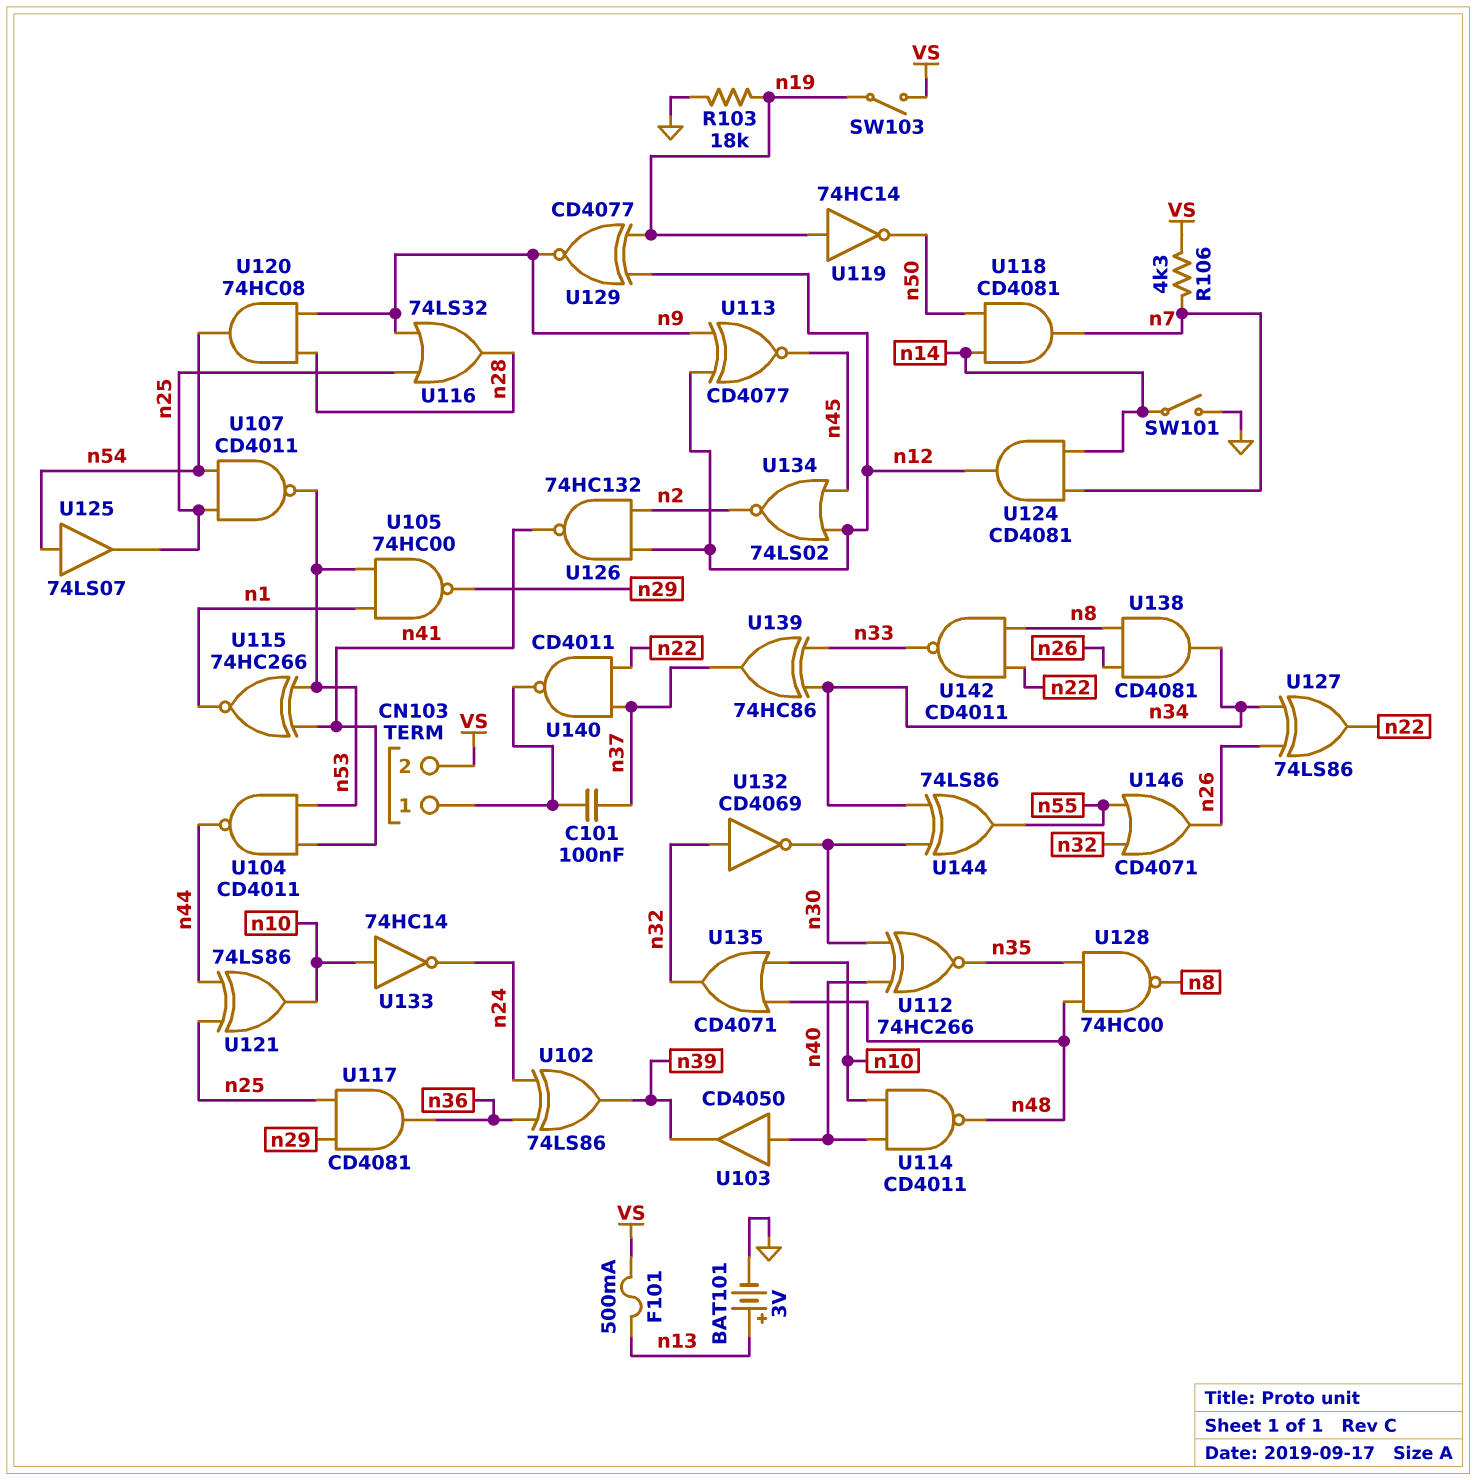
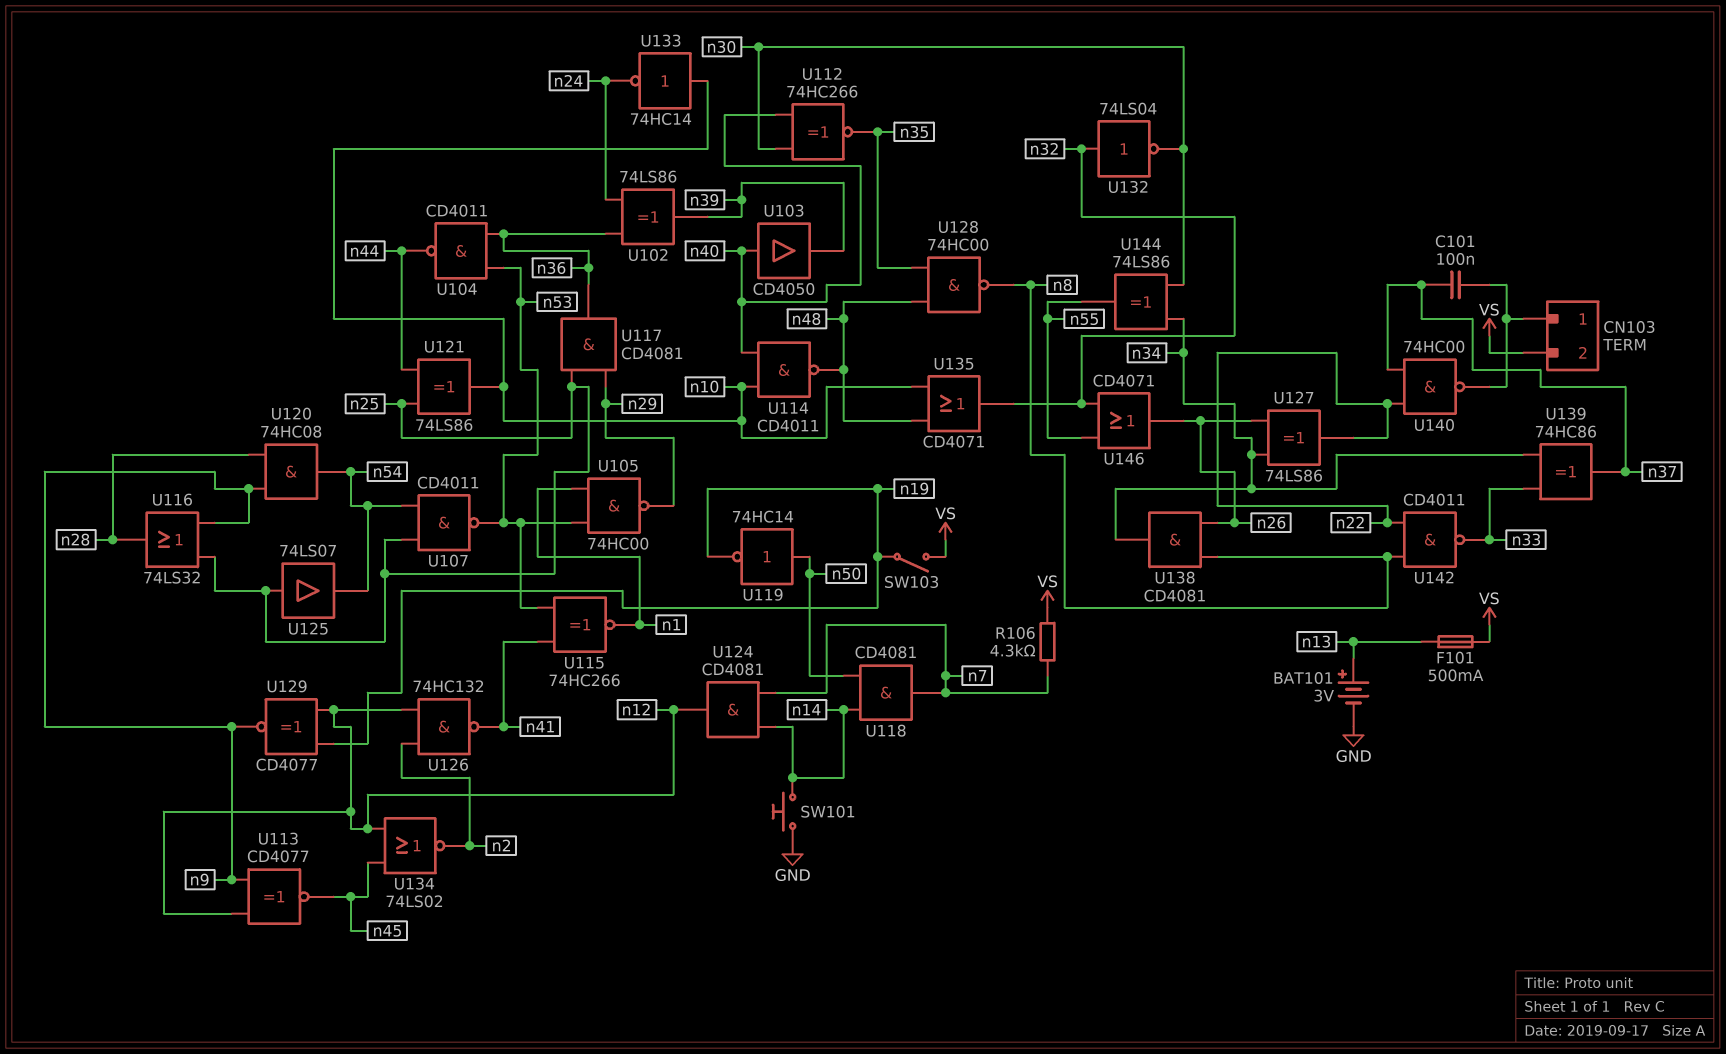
R103: 18k (GND, n19) -> none
SW101: switch (GND, n14) -> button (GND, n14)
U104: NAND CD4011 (in n41, in n53, out n44) -> NAND CD4011 (in n36, in n53, out n44)
U119: NOT 74HC14 (in n19, out n50) -> NOT 74HC14 (in n50, out n19)
U125: buffer 74LS07 (in n54, out n25) -> buffer 74LS07 (in n25, out n54)
U132: NOT CD4069 (in n32, out n30) -> NOT 74LS04 (in n32, out n30)
U140: NAND CD4011 (in n22, in n37, out CN103/1) -> NAND 74HC00 (in n22, in n37, out CN103/1)

